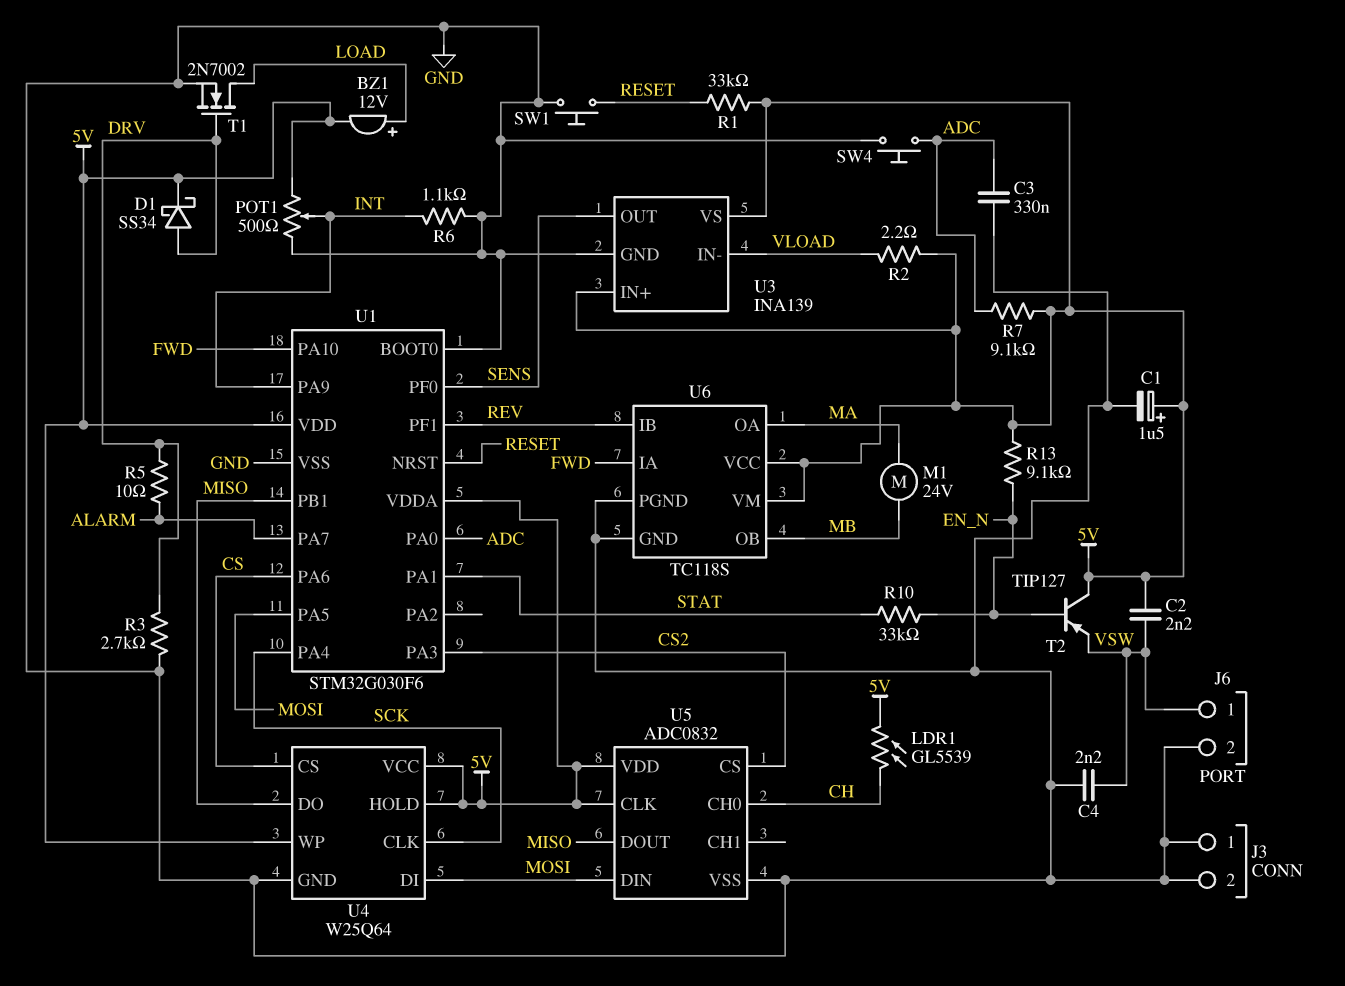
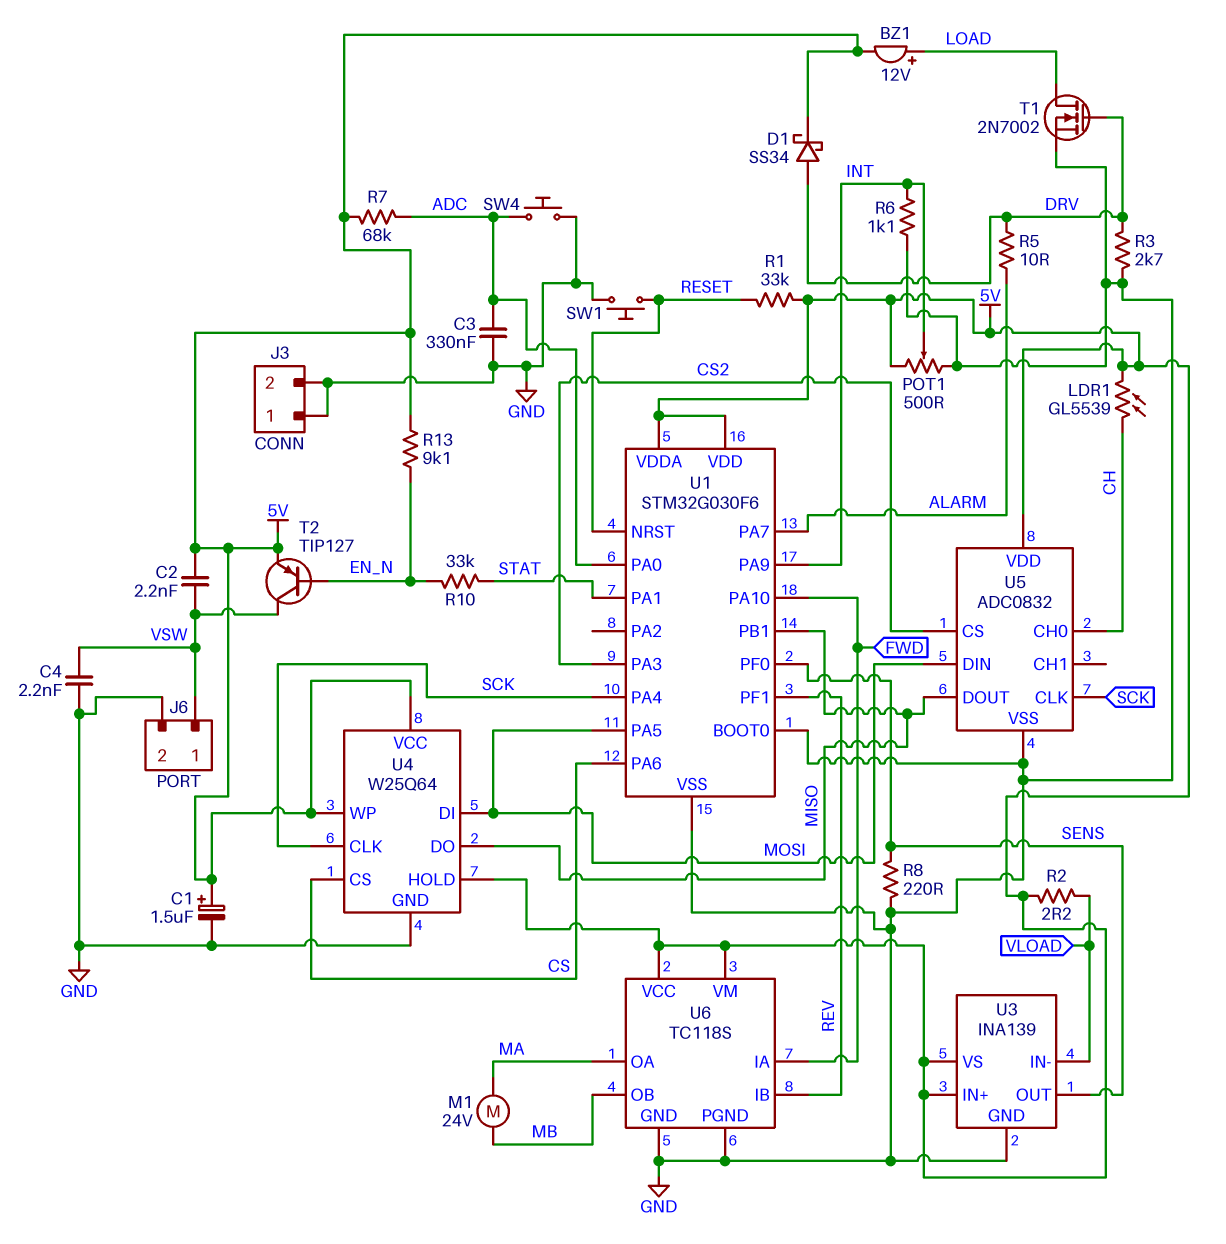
R7: 9.1k (5V, ADC) -> 68k (5V, ADC)
R8: none -> 220 (GND, SENS)
T2: PNP TIP127 (B EN_N, C 5V, E VSW) -> PNP TIP127 (B EN_N, C VSW, E 5V)
U5 pin CLK: 5V -> SCK

